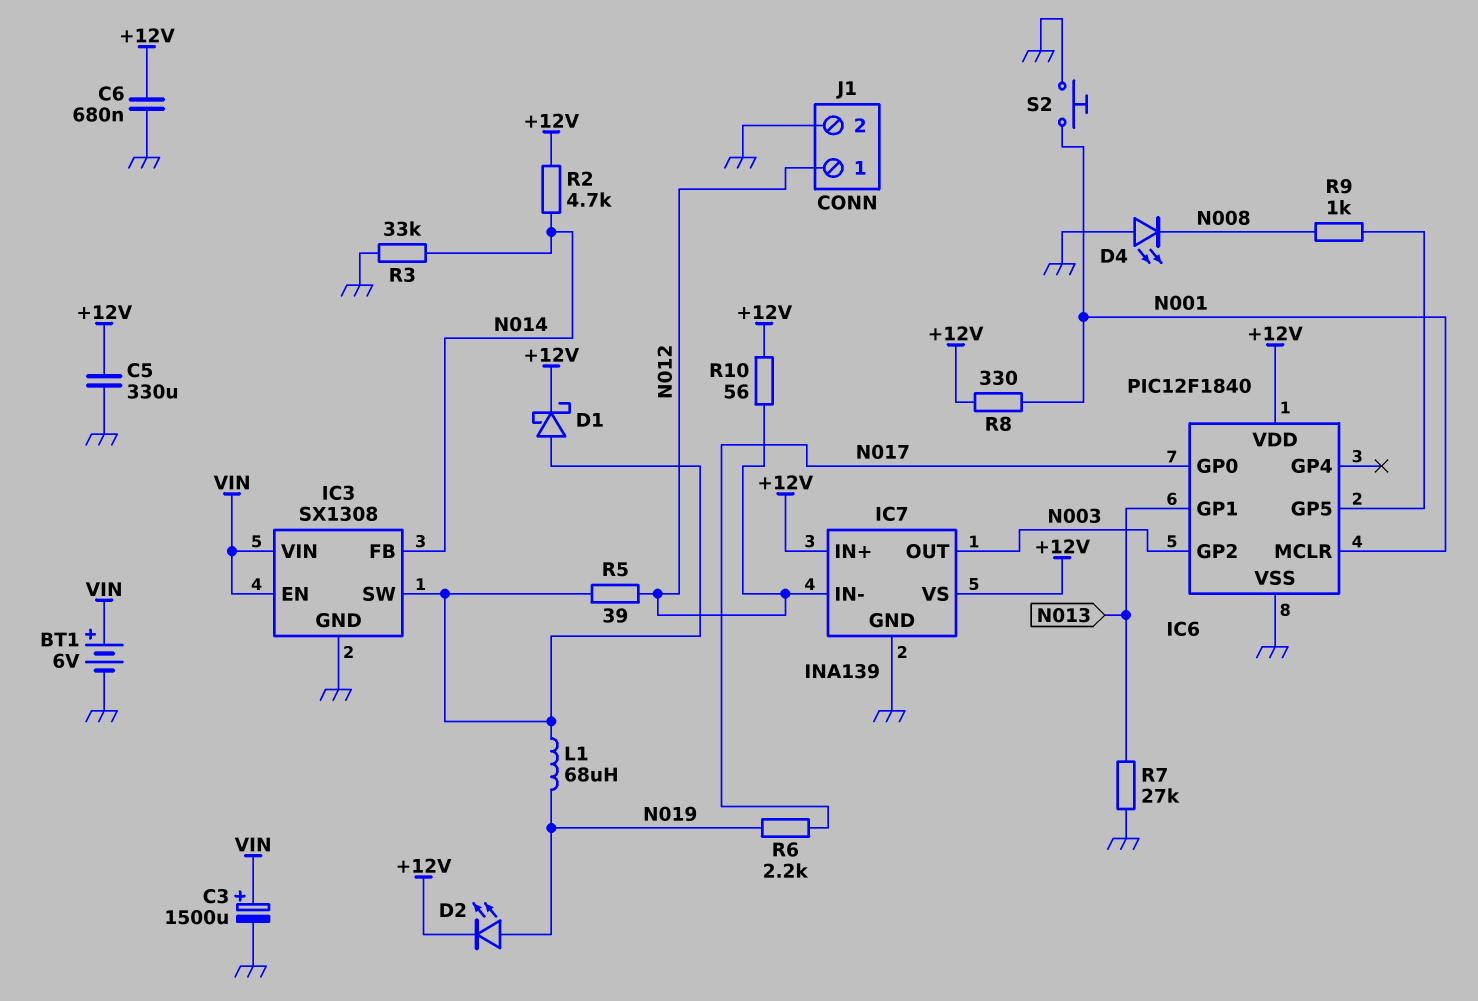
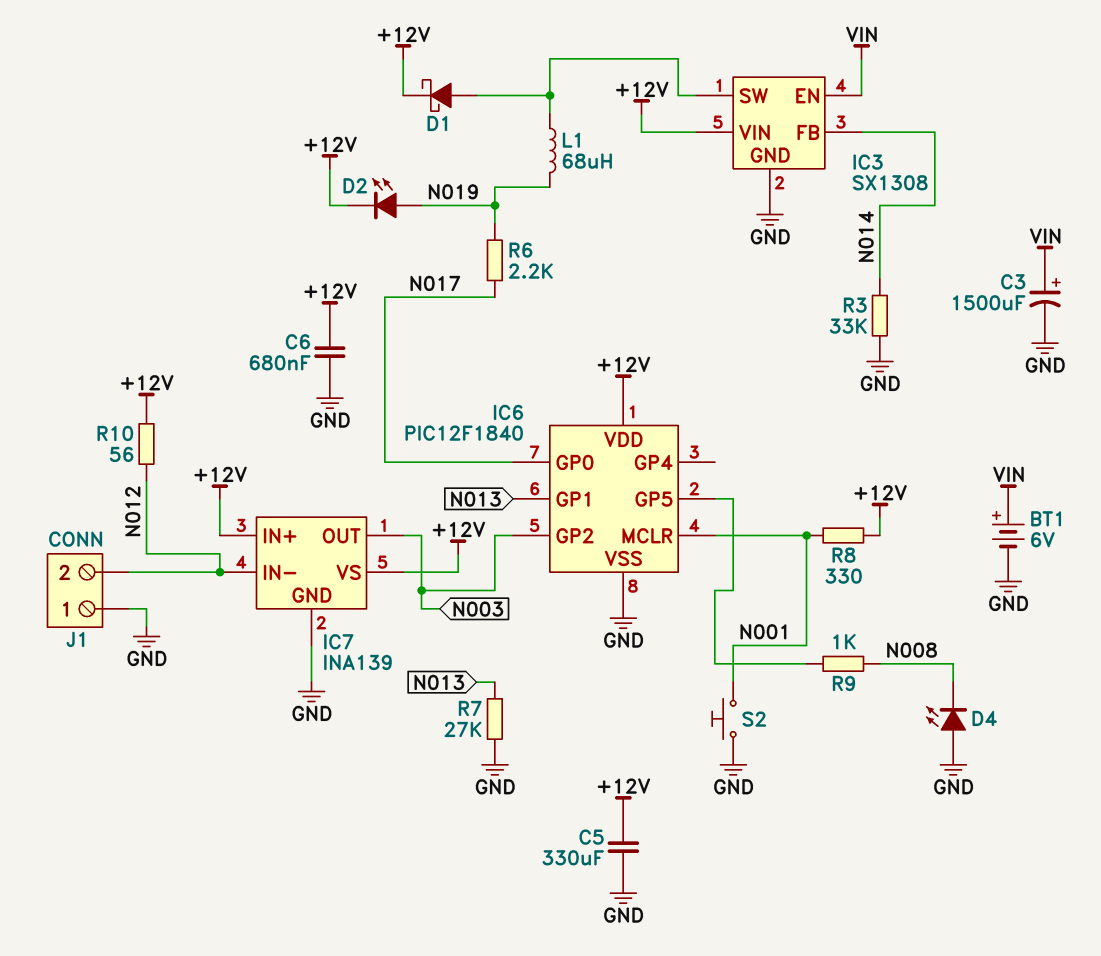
IC3 pin VIN: VIN -> +12V
J1 pin 1: N012 -> GND
J1 pin 2: GND -> N012
R2: 4.7k (+12V, N014) -> none
R5: 39 (IC3/SW, N012) -> none

